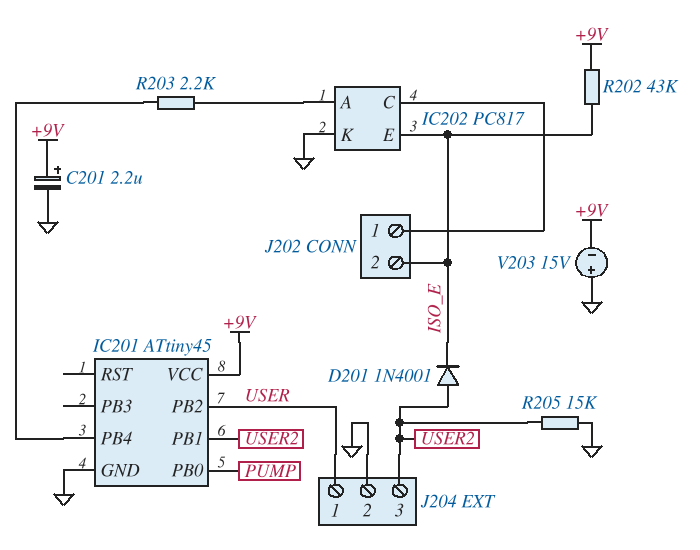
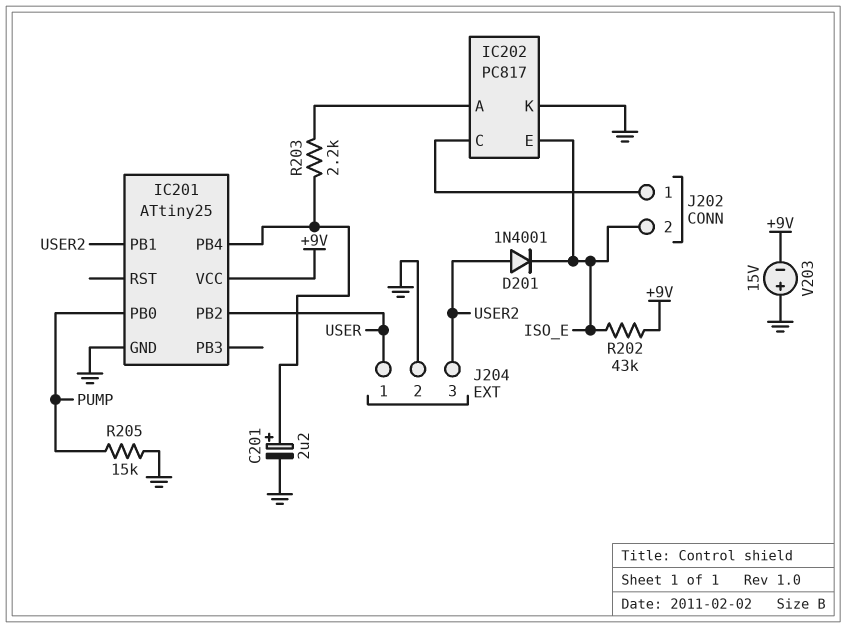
C201: 2.2uF (plus +9V, minus GND) -> 2.2uF (plus IC201/PB4, minus GND)
IC201: ATtiny45 -> ATtiny25
R205: 15k (GND, USER2) -> 15k (GND, PUMP)

